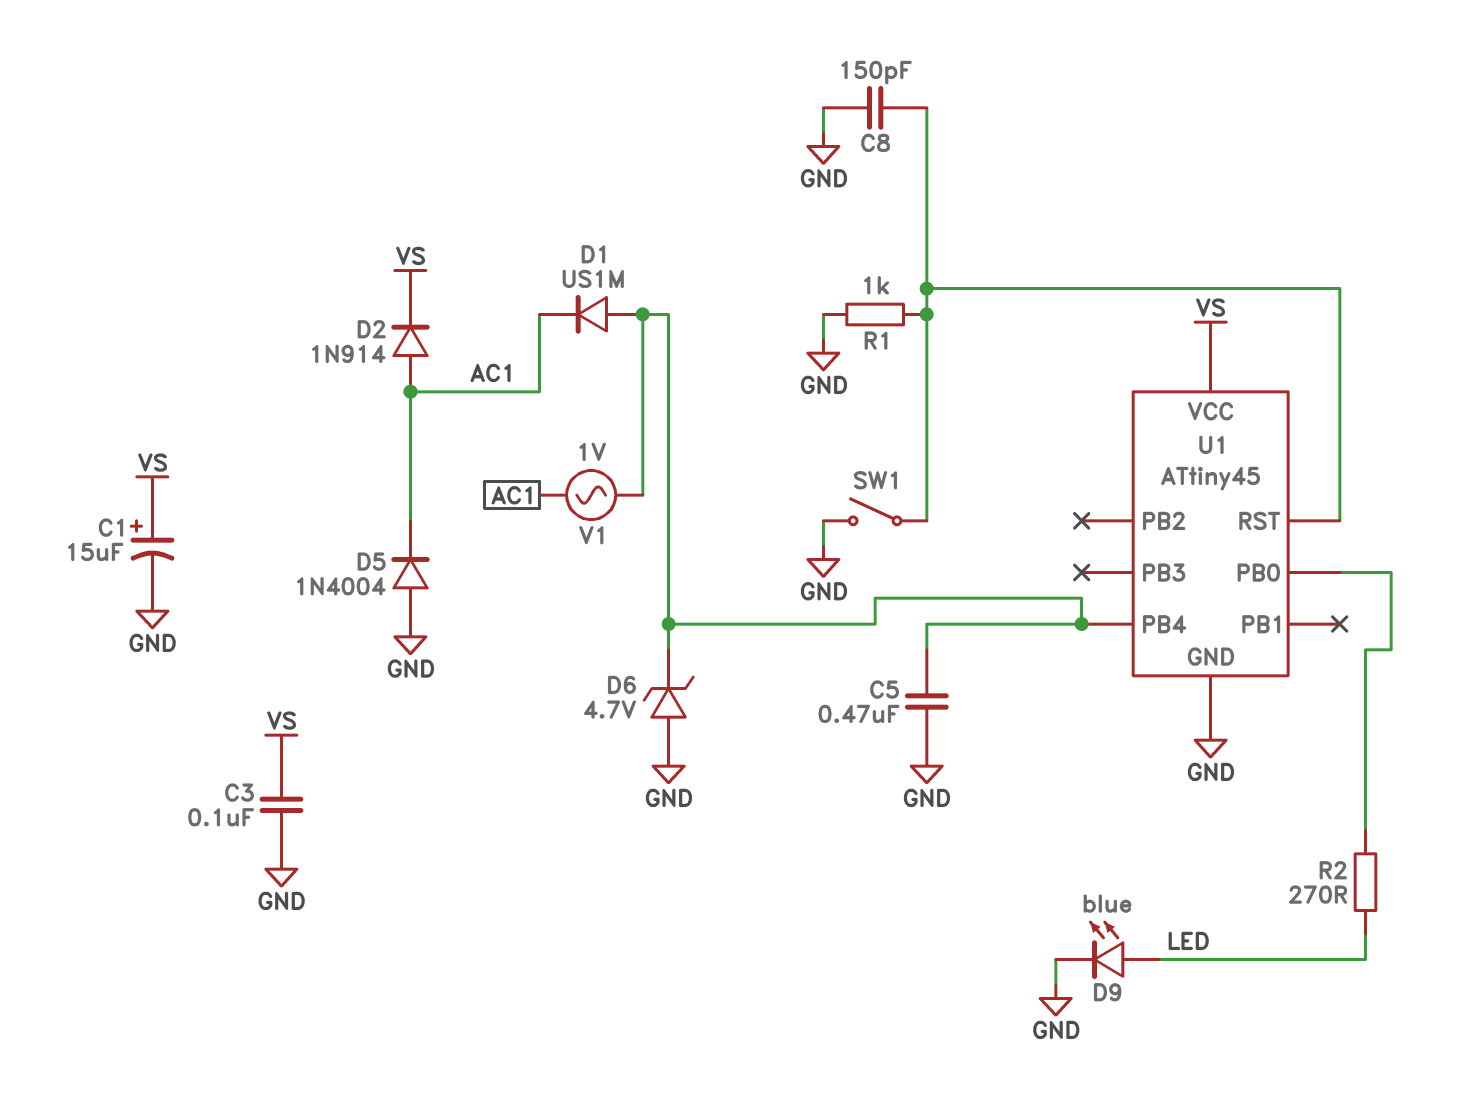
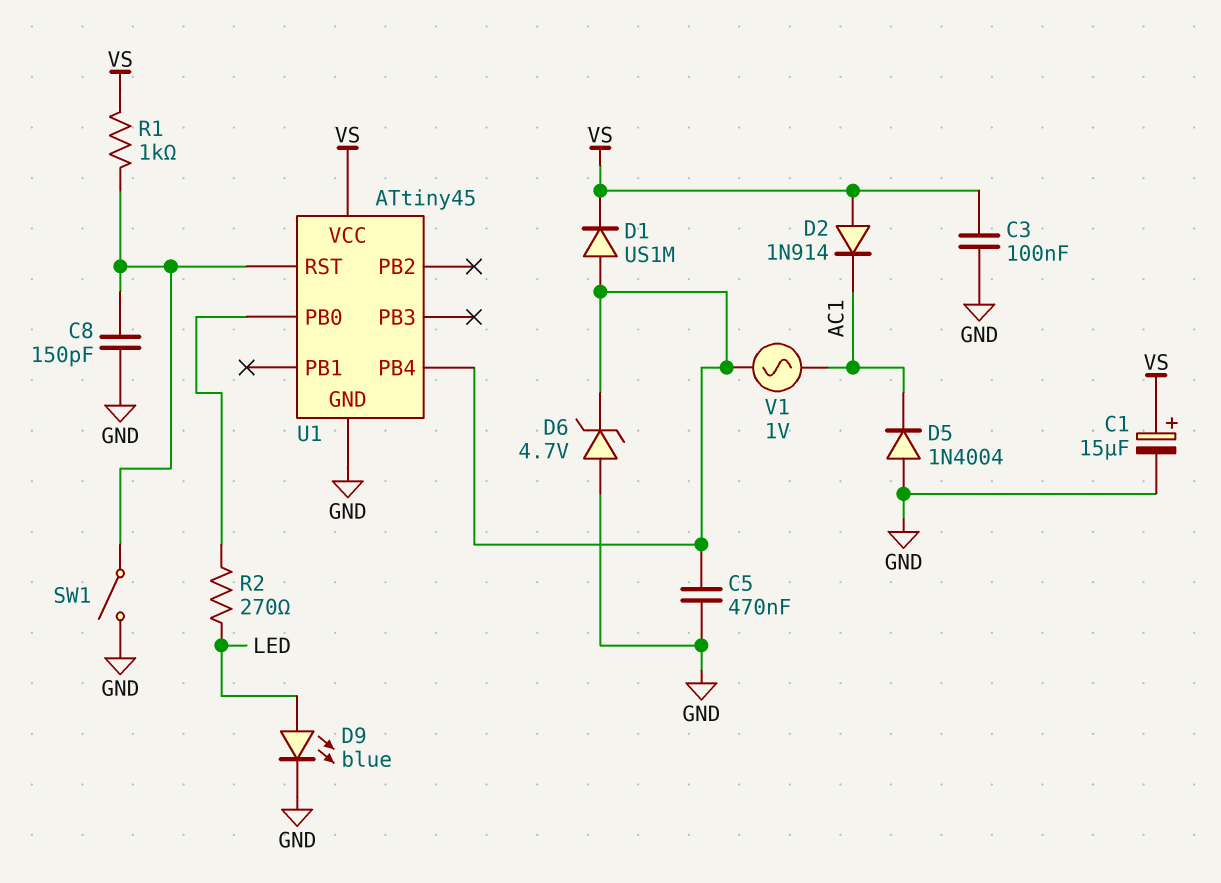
D1: diode US1M (A U1/PB4, K AC1) -> diode US1M (A U1/PB4, K VS)
D2: diode 1N914 (A AC1, K VS) -> diode 1N914 (A VS, K AC1)
R1: 1k (GND, U1/RST) -> 1k (U1/RST, VS)

